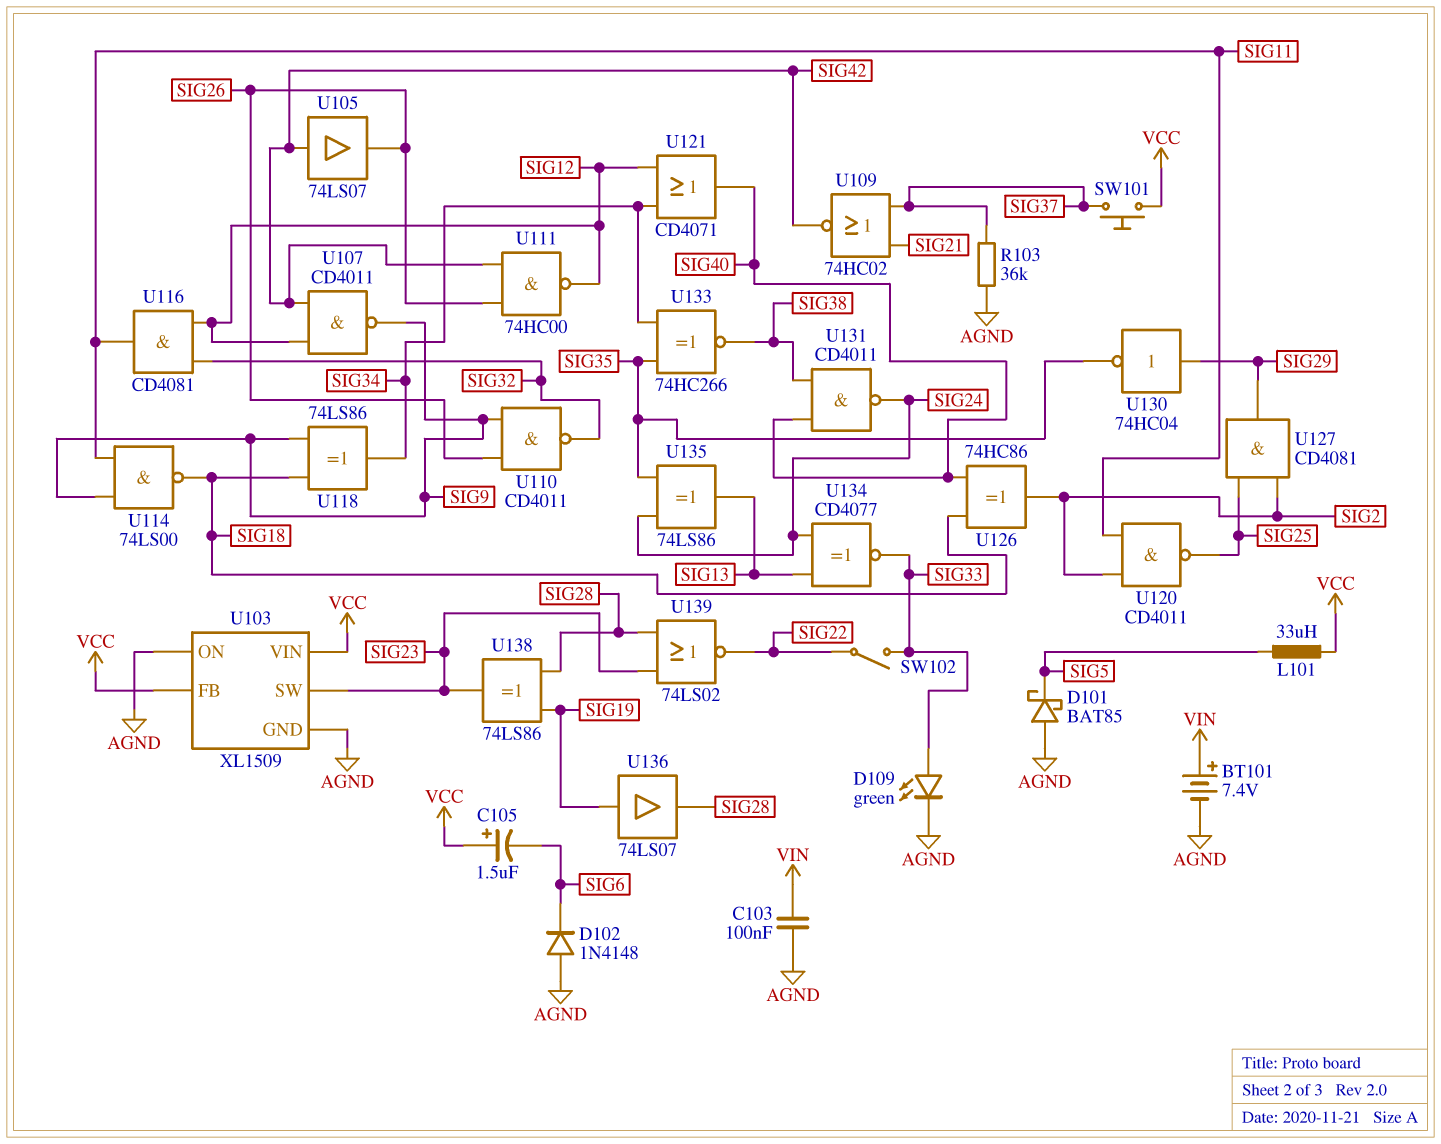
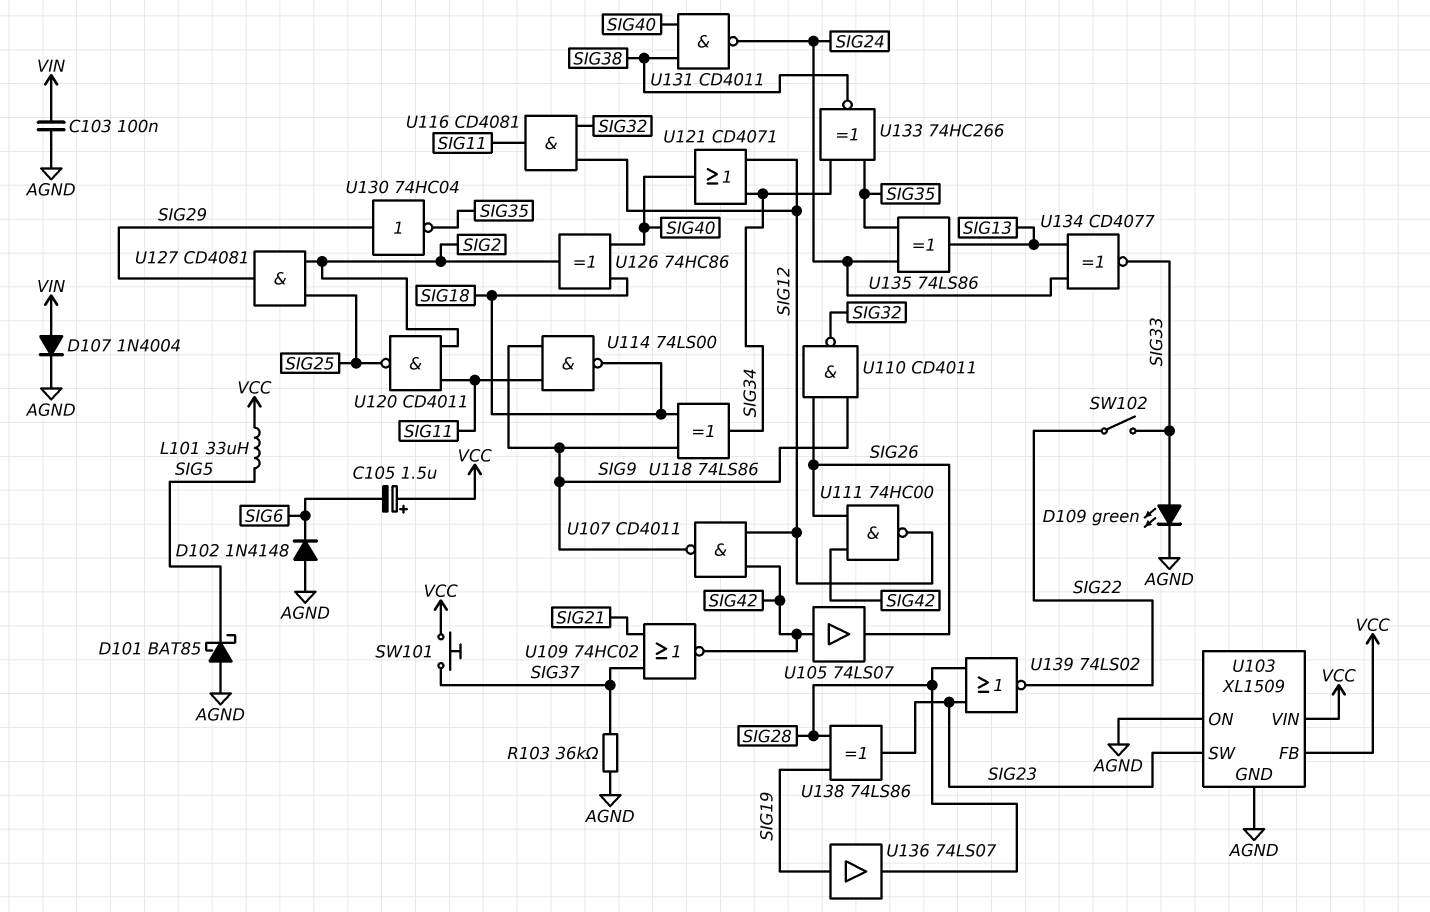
BT101: 7.4V (plus VIN, minus AGND) -> none
D107: none -> diode 1N4004 (A VIN, K AGND)

